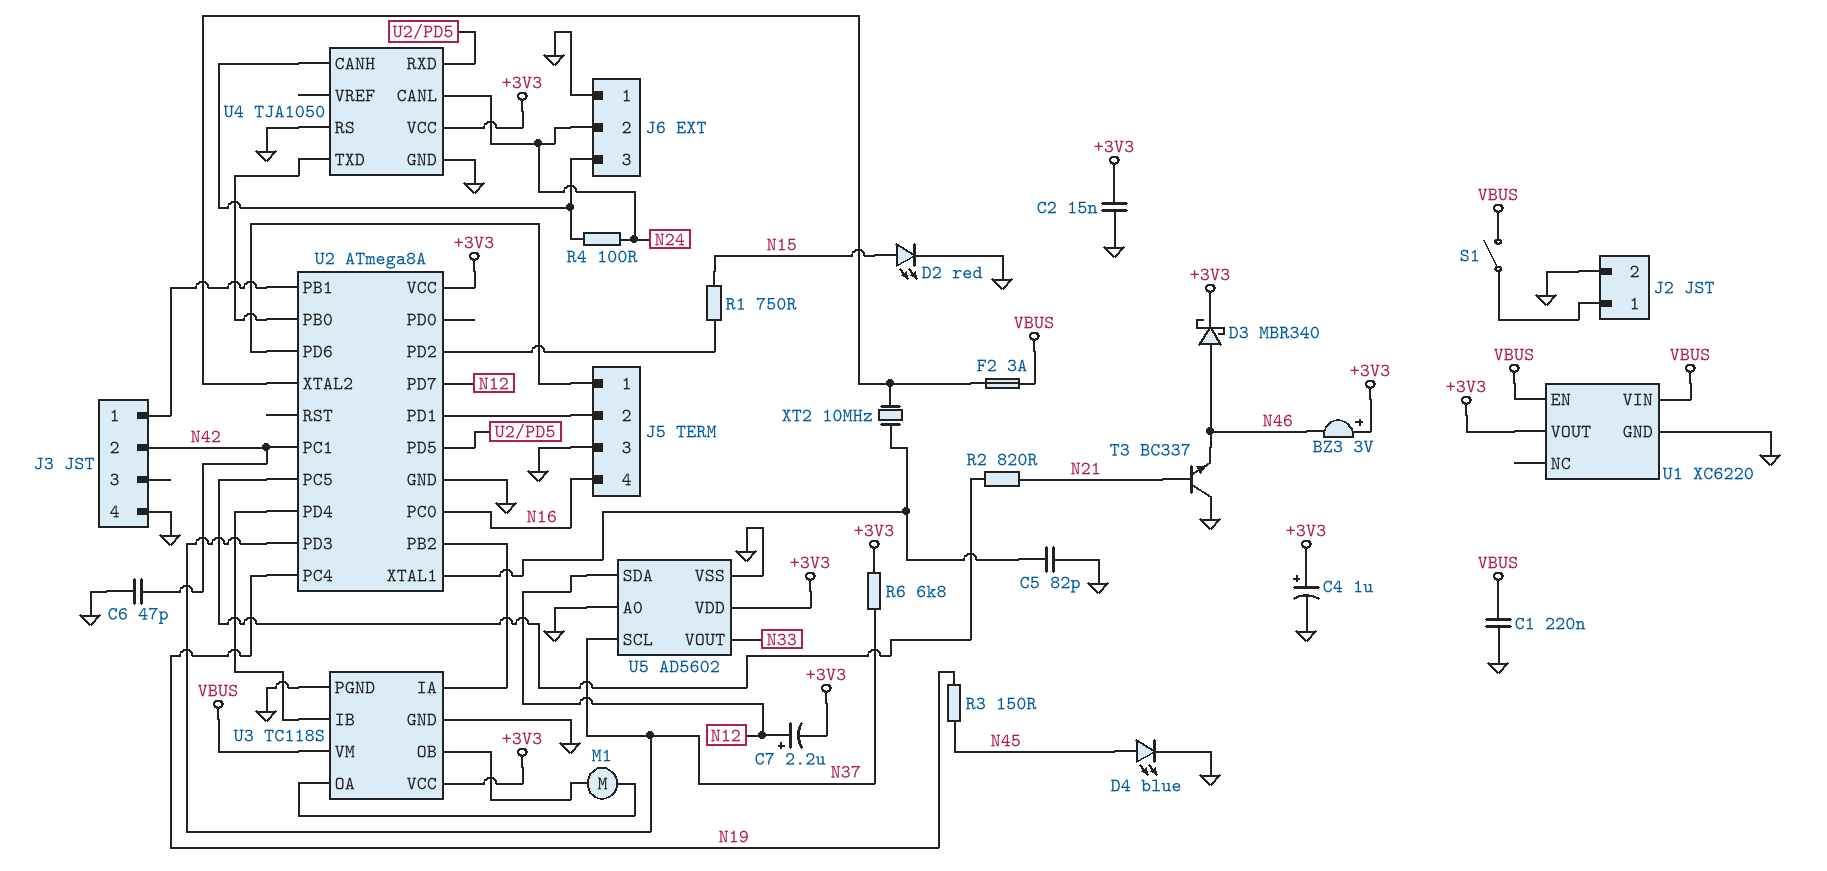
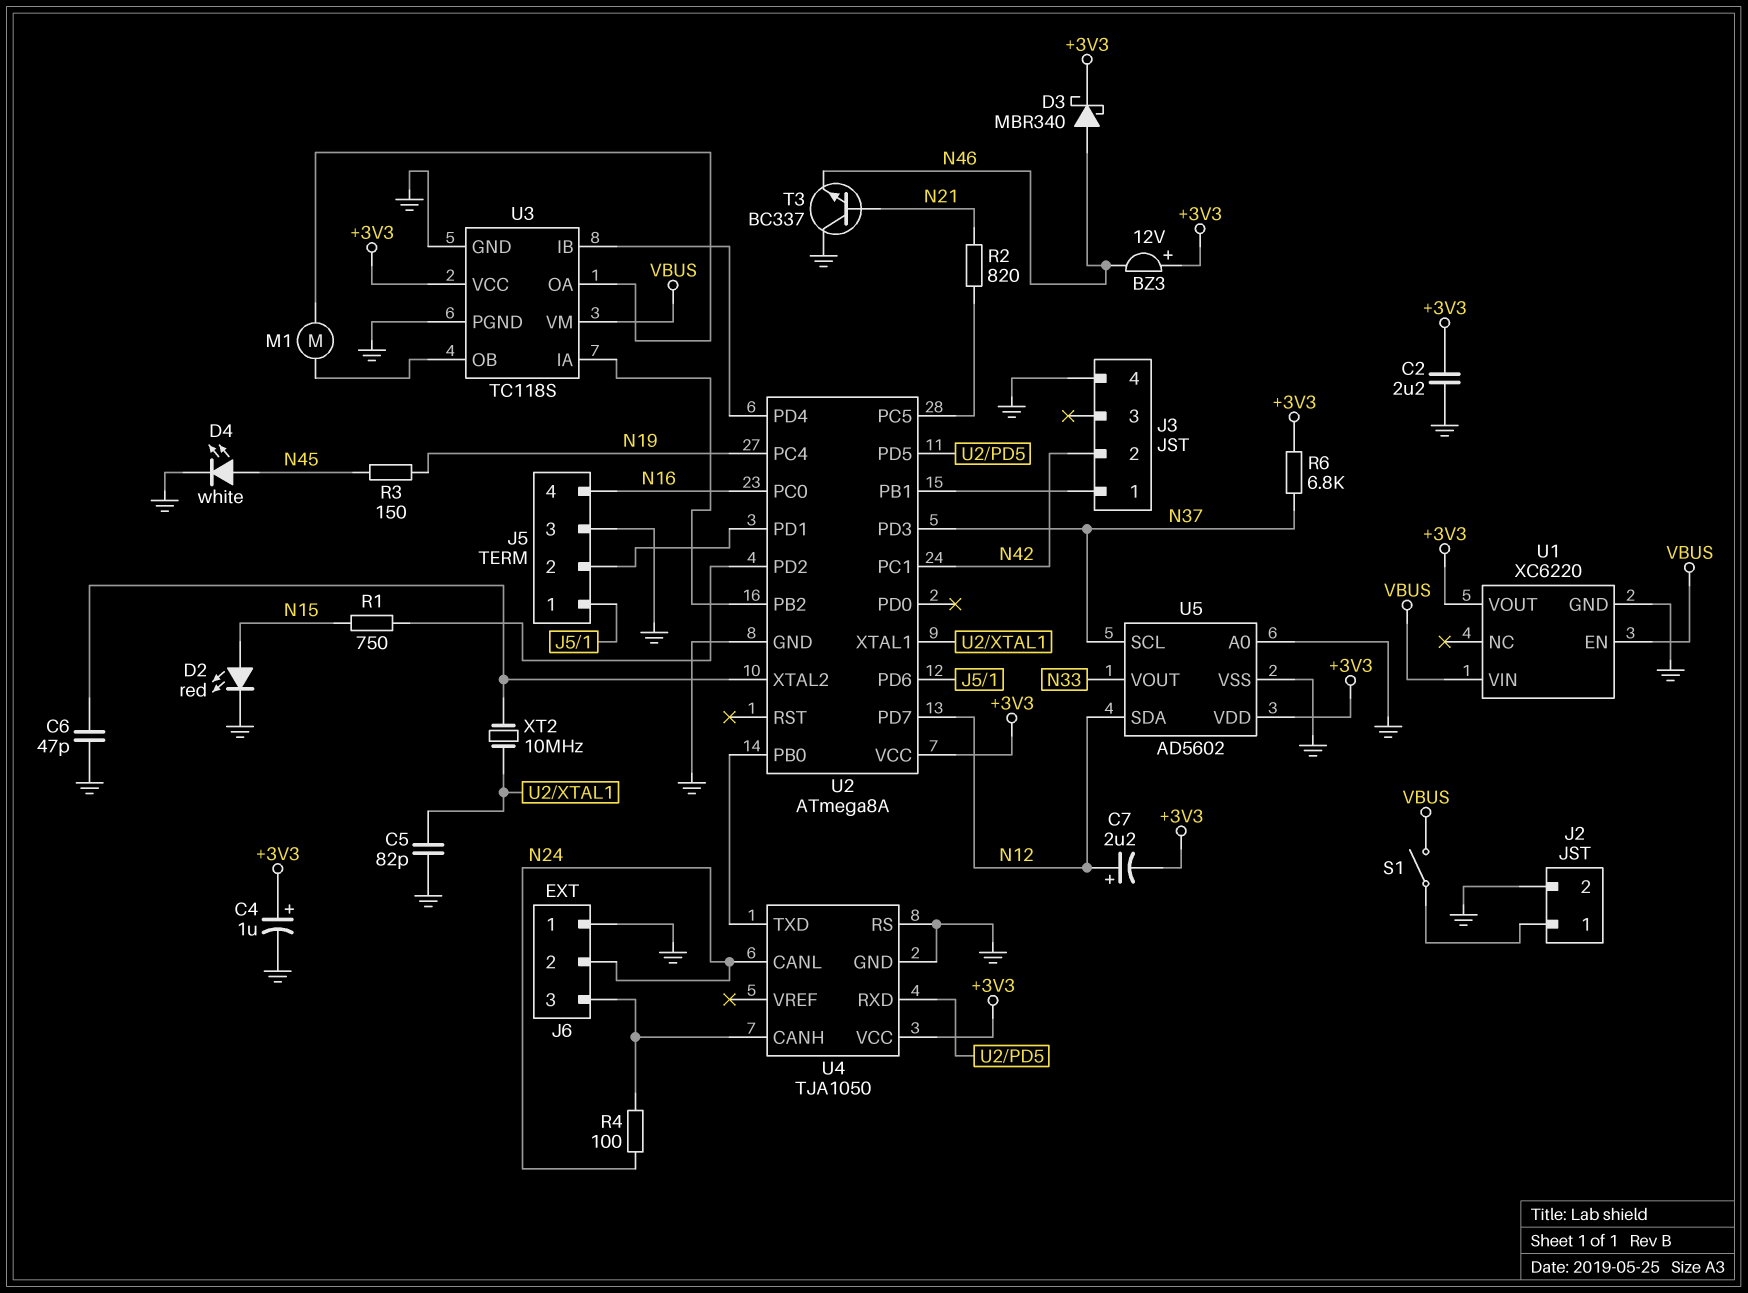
BZ3: buzzer 3V (plus +3V3, minus N46) -> buzzer 12V (plus +3V3, minus N46)
C1: 220nF (GND, VBUS) -> none
C2: 15nF (+3V3, GND) -> 2.2uF (+3V3, GND)
C6: 47pF (GND, N42) -> 47pF (GND, U2/XTAL2)
D4: LED blue (A N45, K GND) -> LED white (A N45, K GND)
F2: 3A (U2/XTAL2, VBUS) -> none

